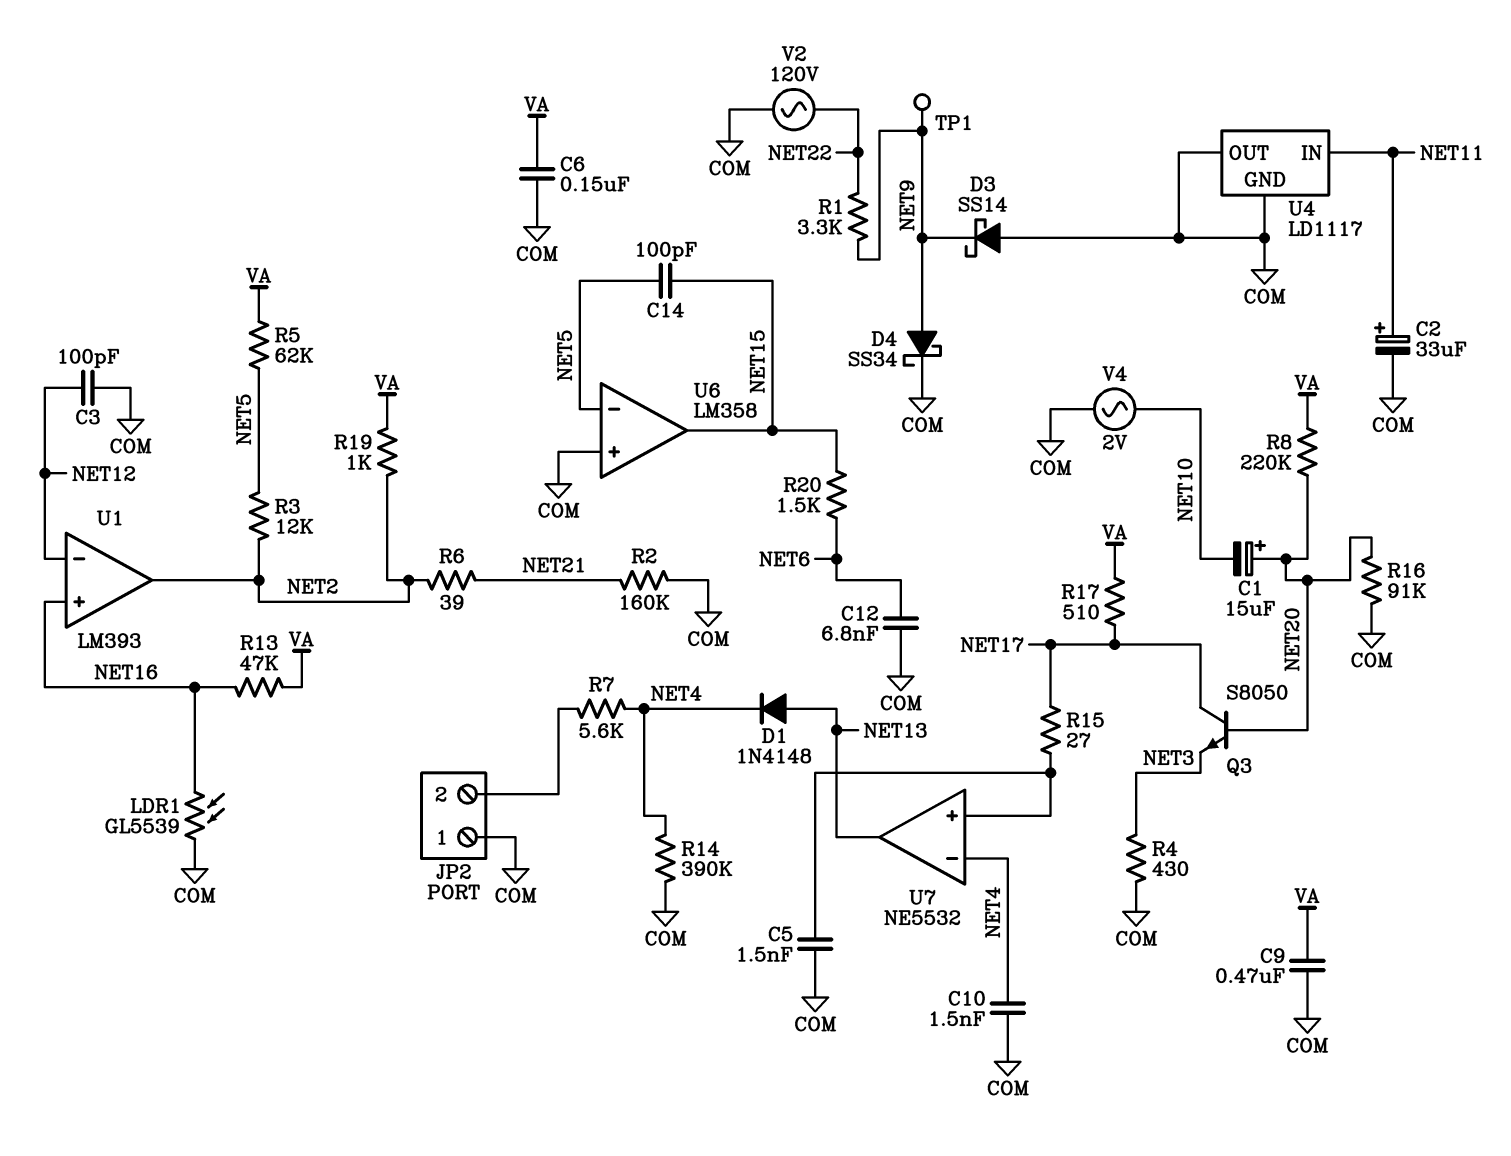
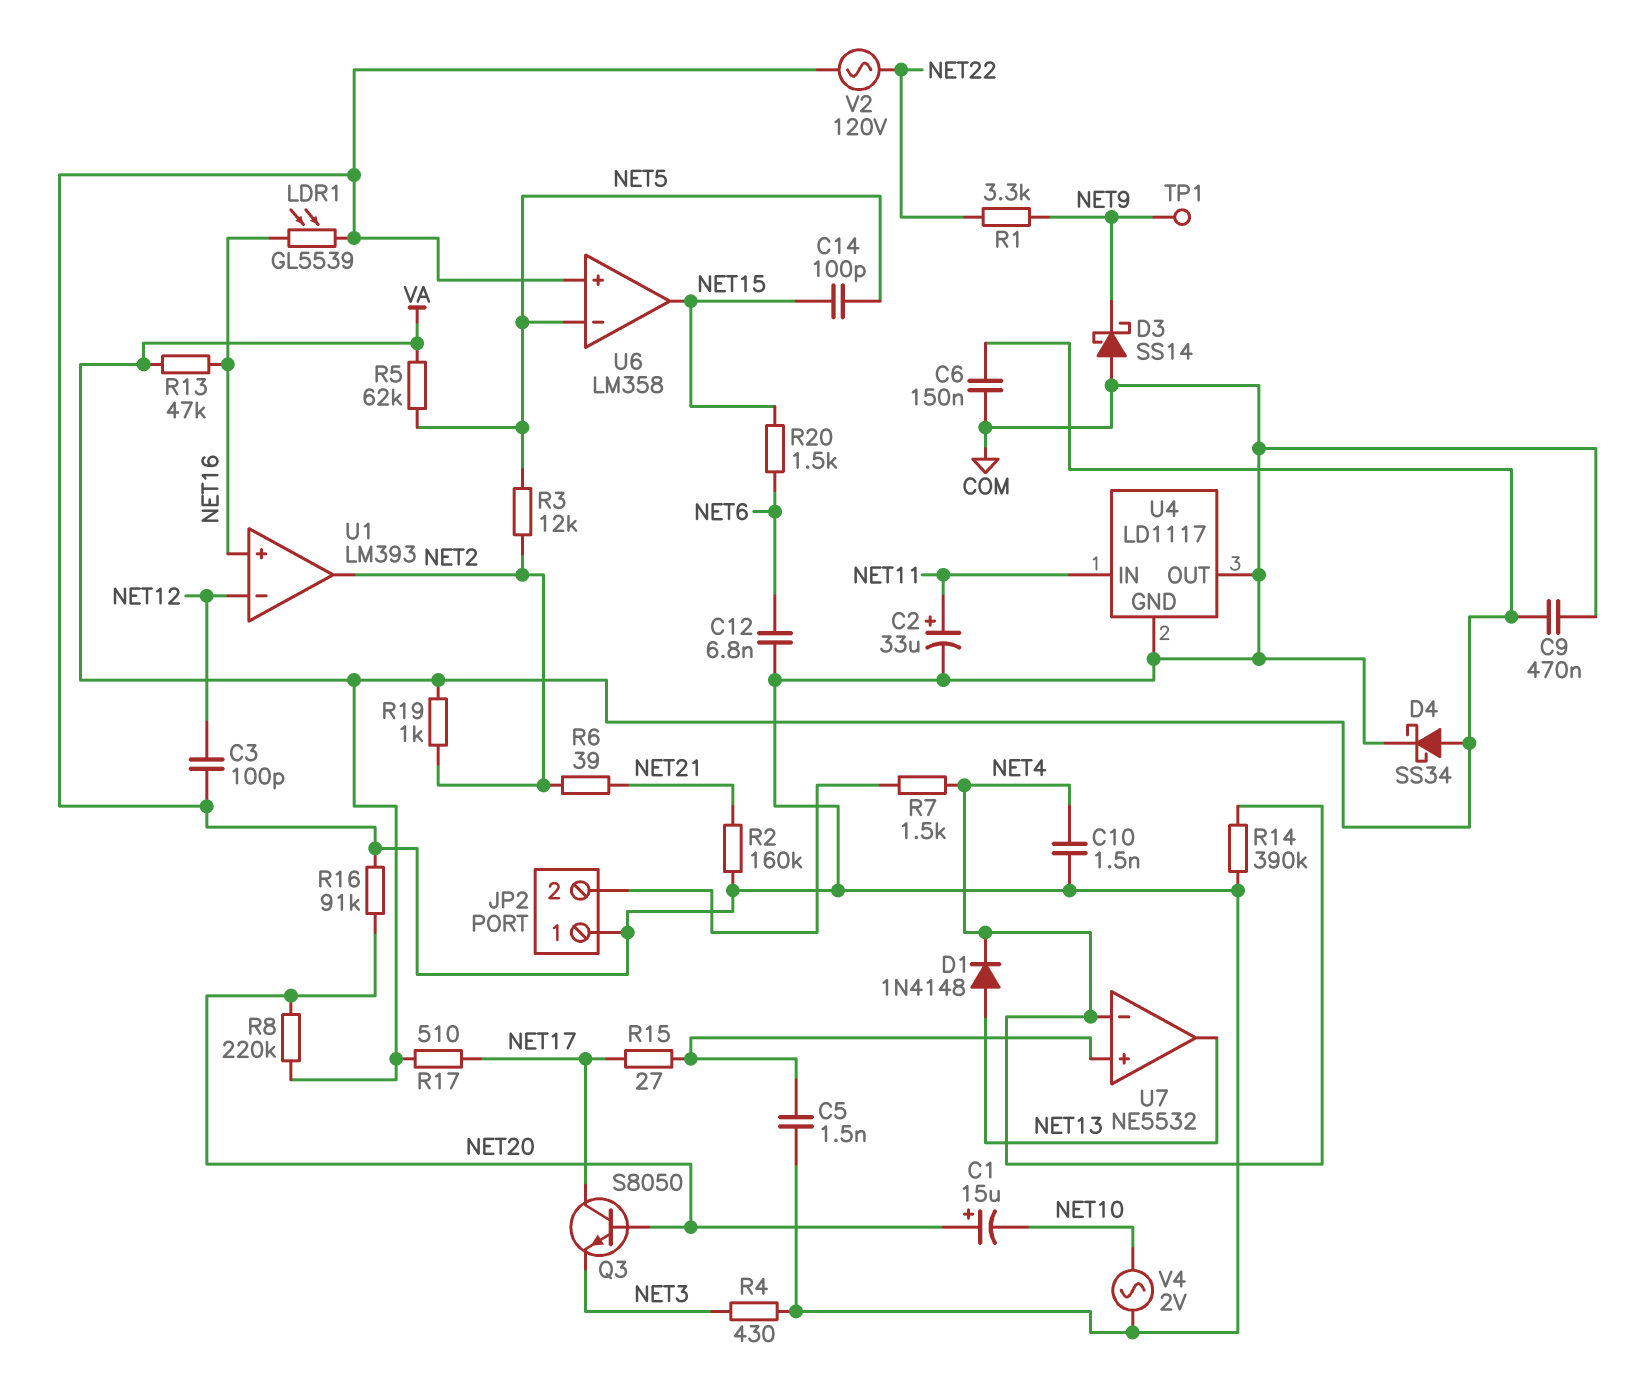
D4: schottky SS34 (A NET9, K COM) -> schottky SS34 (A VA, K COM)
R7: 5.6k (JP2/2, NET4) -> 1.5k (JP2/2, NET4)

